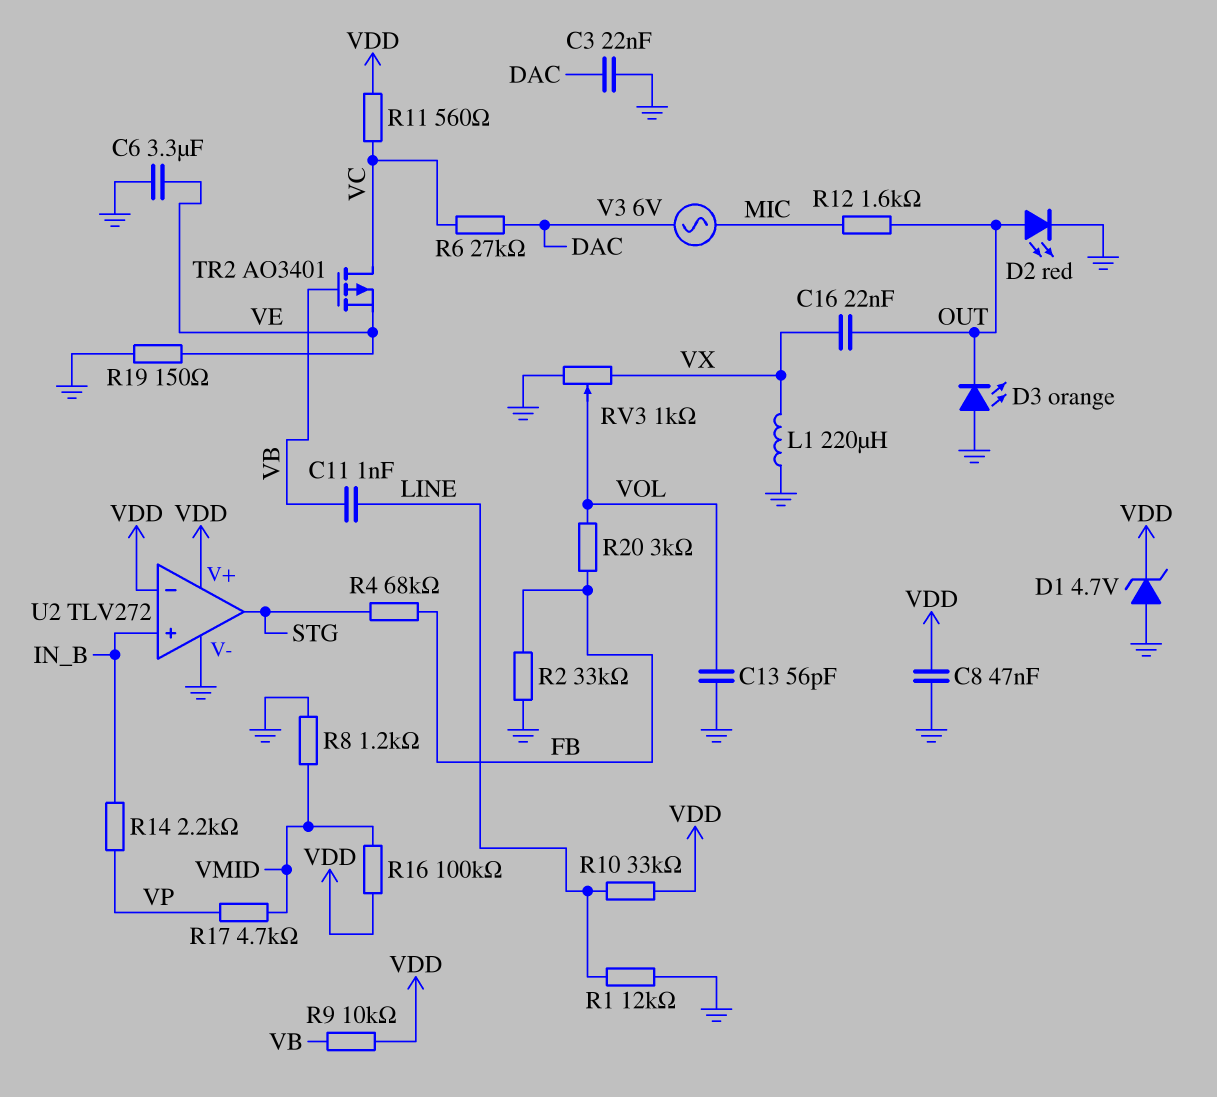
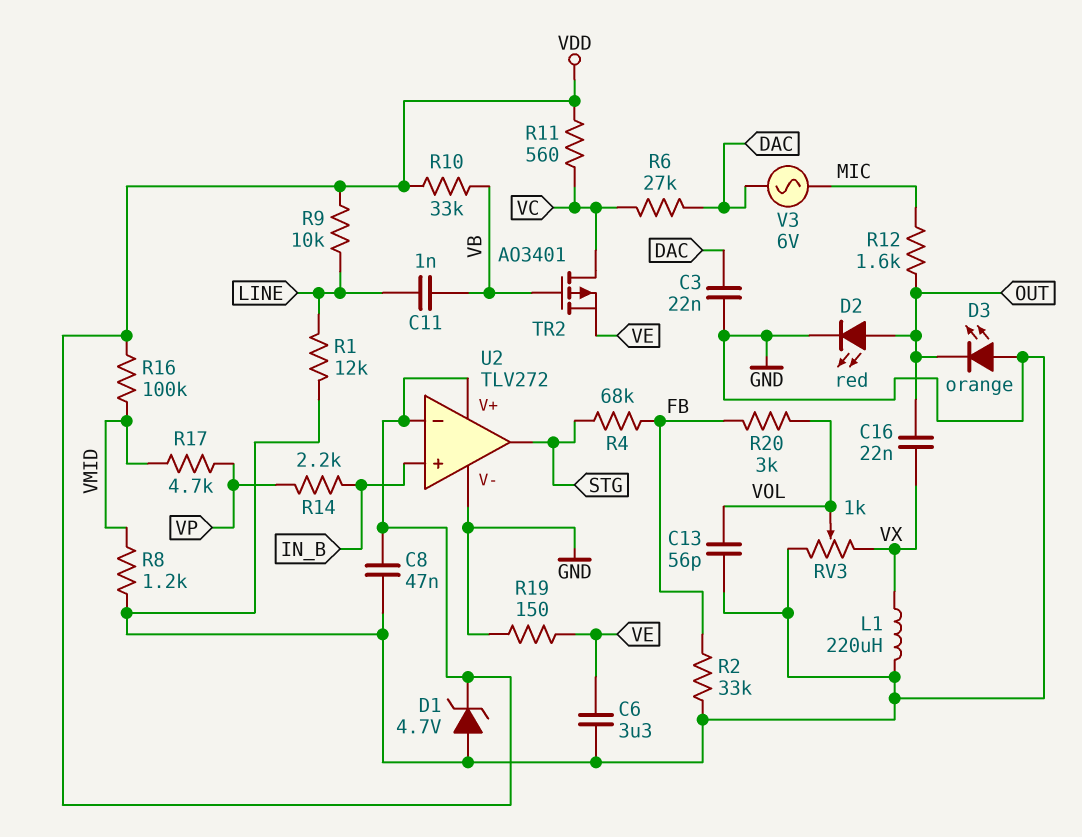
R9: 10k (VB, VDD) -> 10k (LINE, VDD)
R10: 33k (LINE, VDD) -> 33k (VB, VDD)

